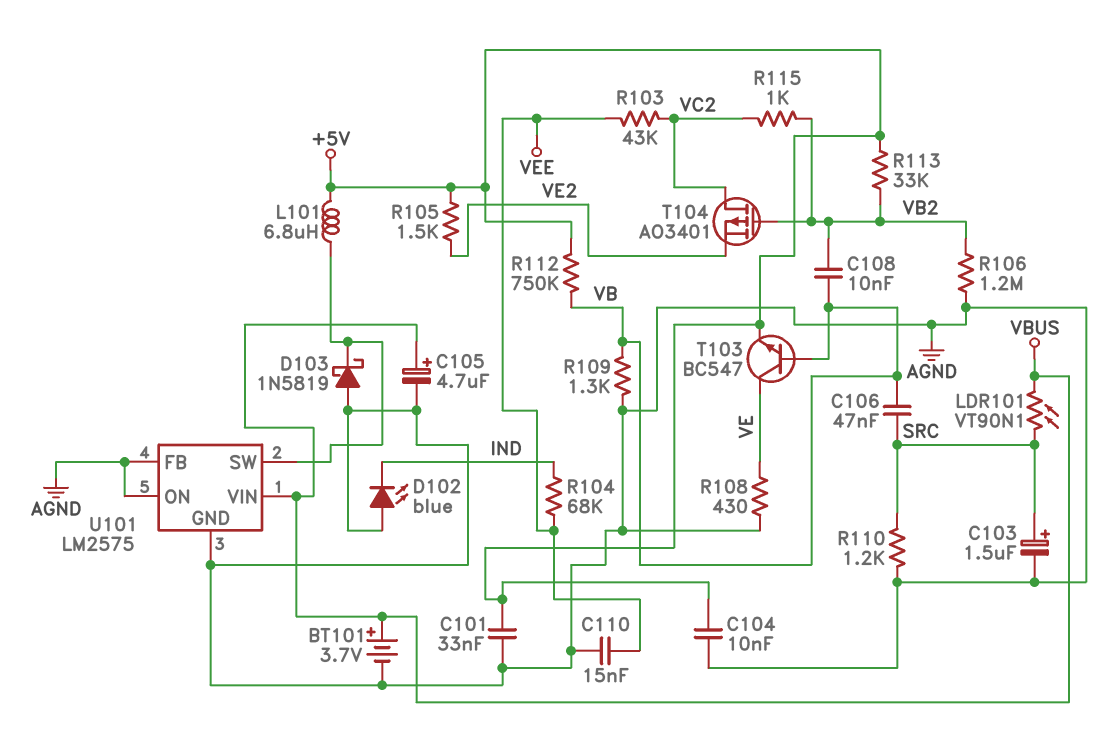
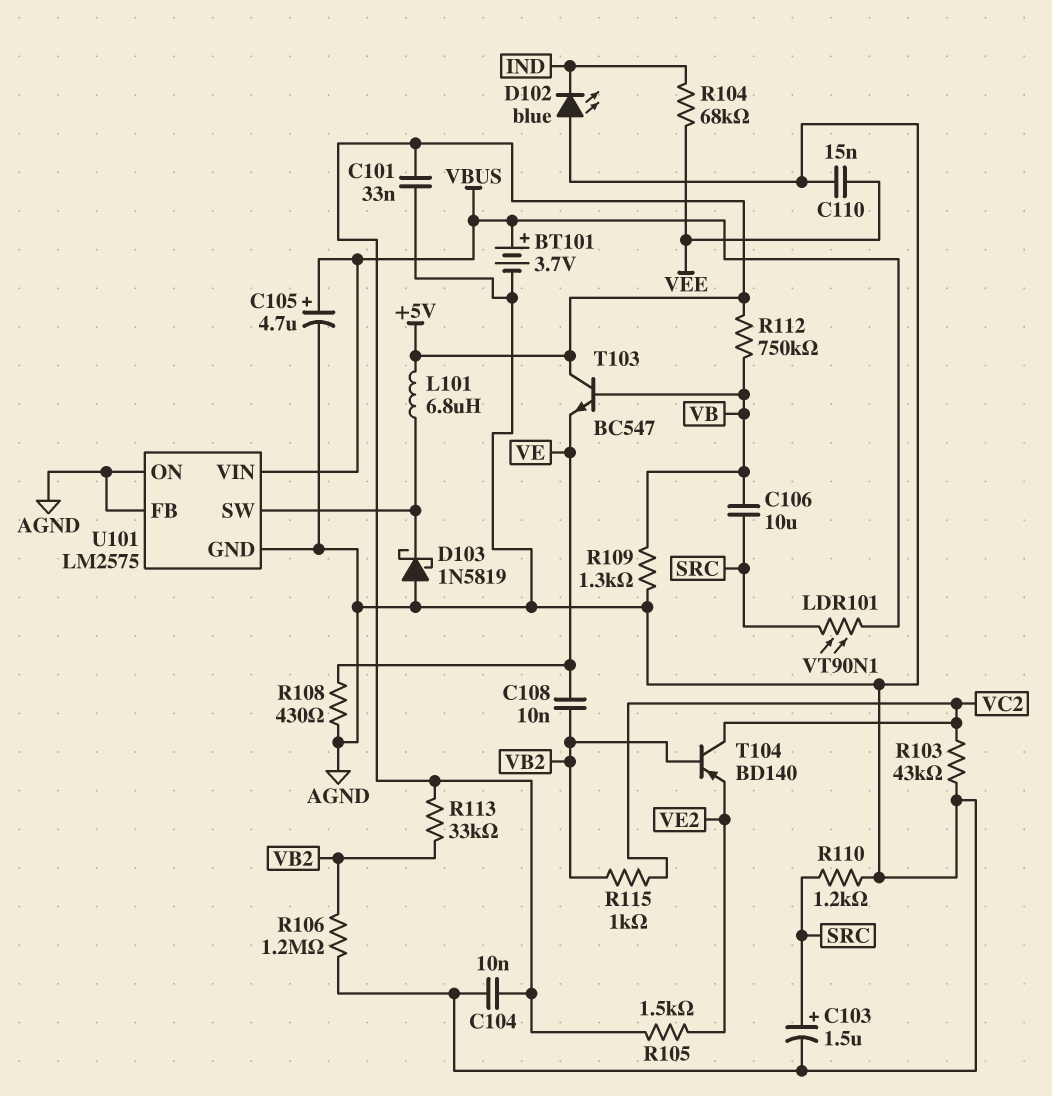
C106: 47nF (SRC, VB) -> 10uF (SRC, VB)
C108: 10nF (VB, VB2) -> 10nF (VB2, VE)
R103: 43k (VC2, VEE) -> 43k (AGND, VC2)
T103: NPN BC547 (B VB, C VE, E +5V) -> NPN BC547 (B VB, C +5V, E VE)
T104: PMOS AO3401 (G VB2, D VC2, S VE2) -> PNP BD140 (B VB2, C VC2, E VE2)

